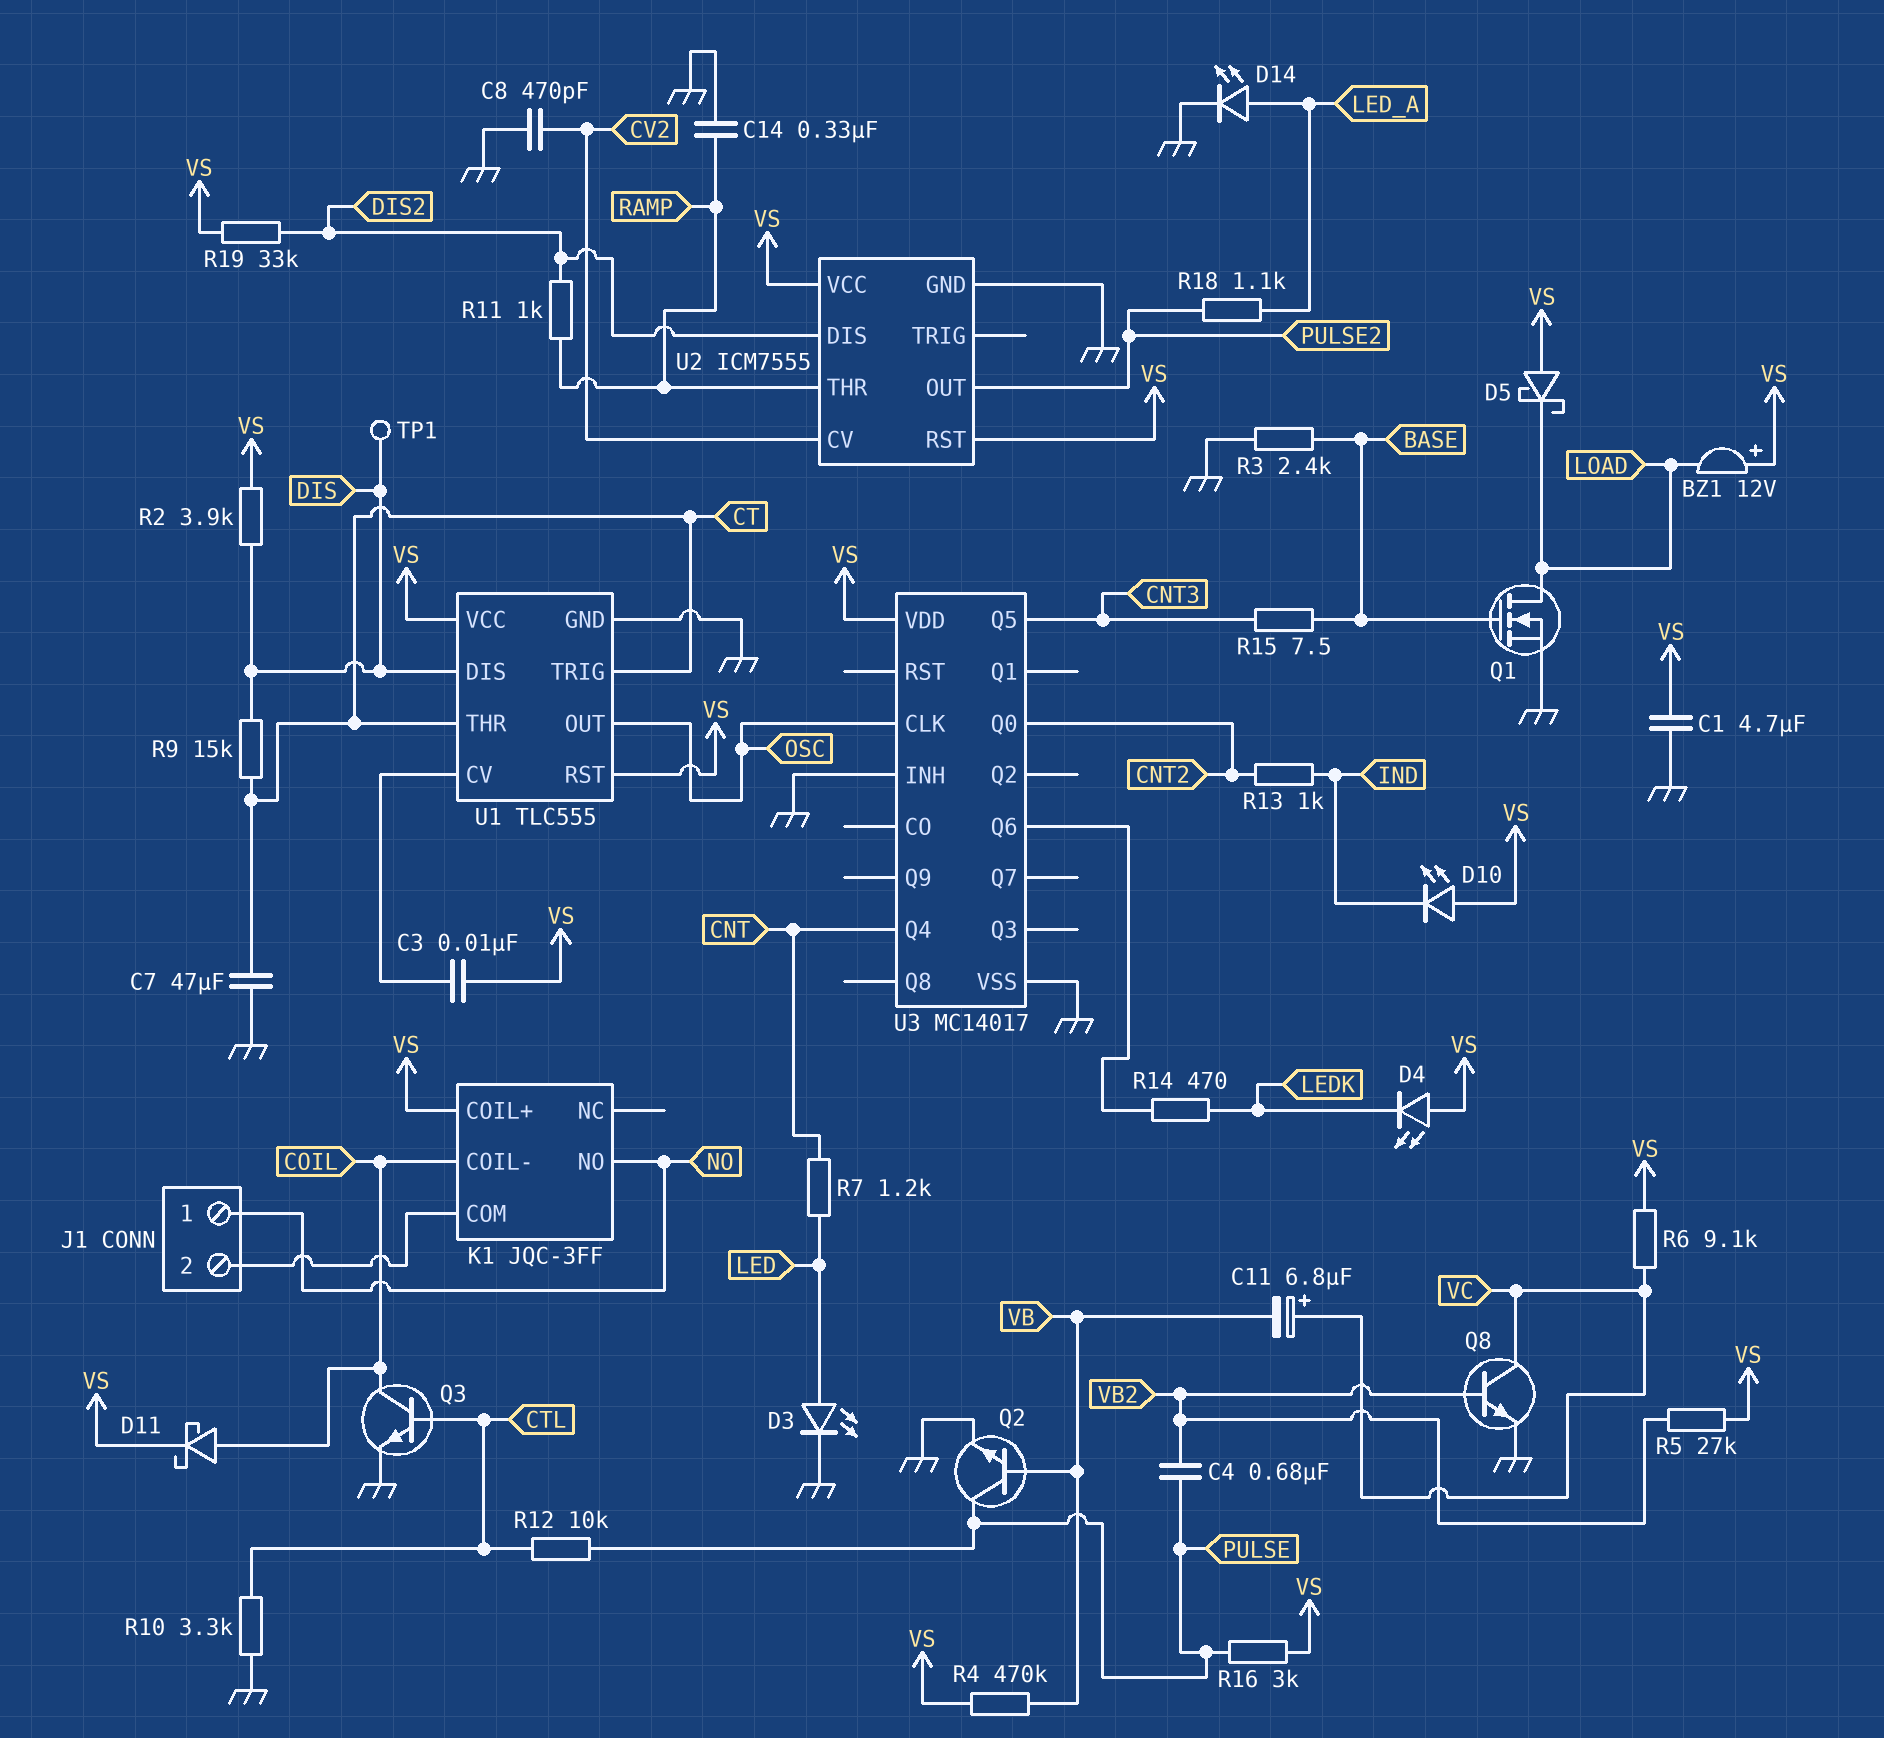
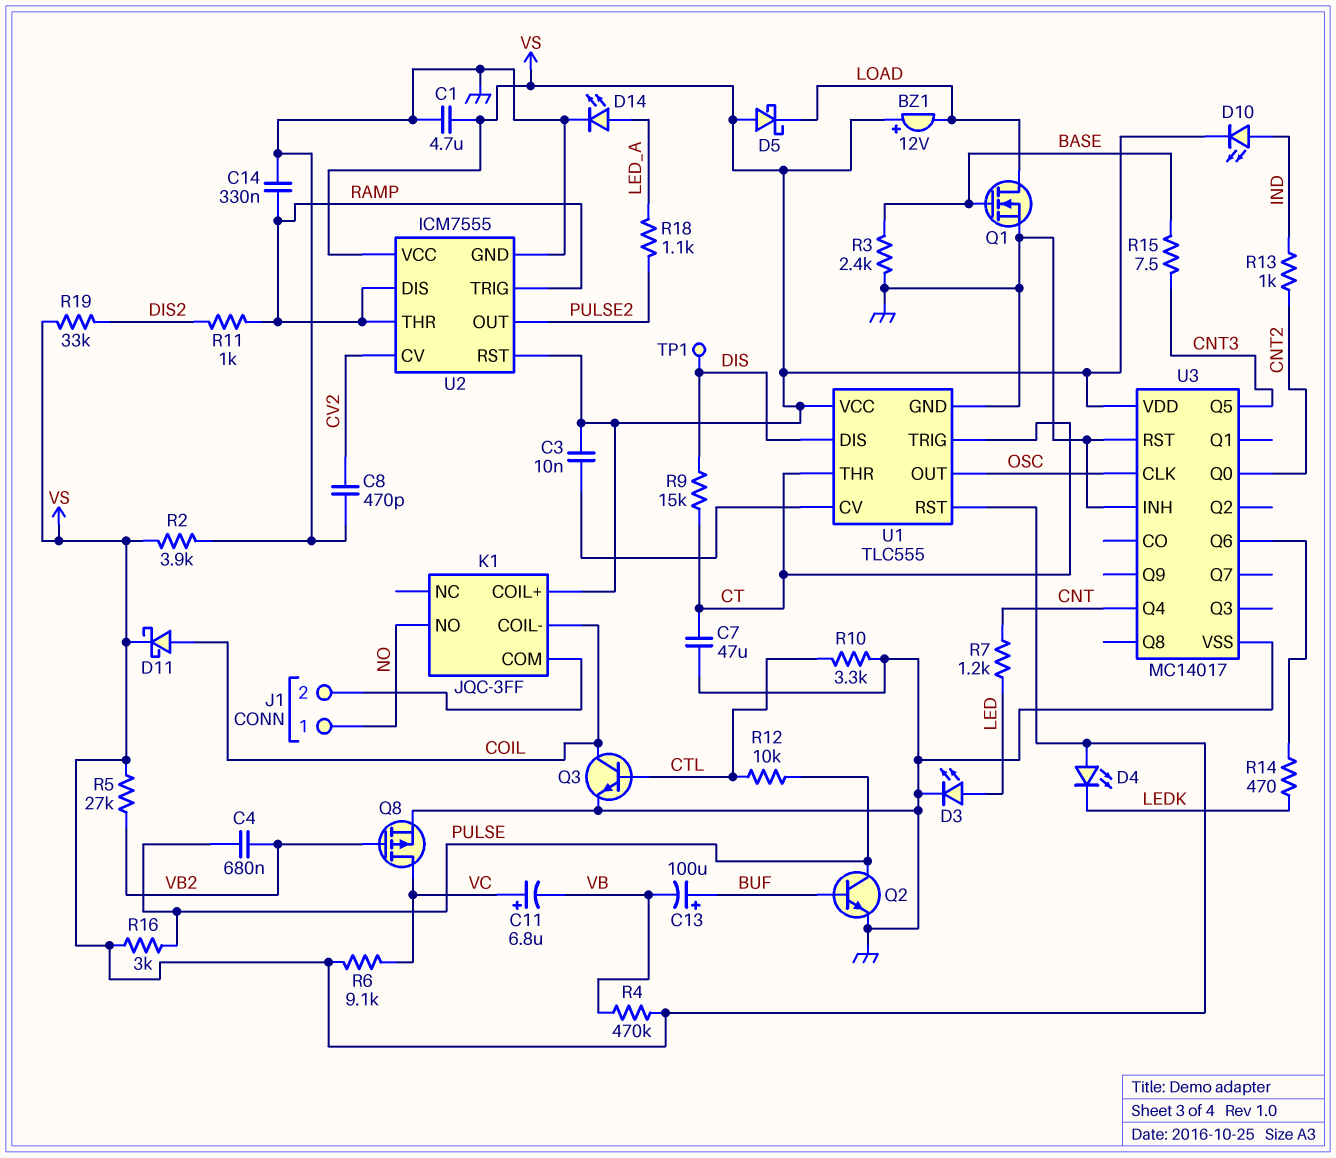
C13: none -> 100uF (plus BUF, minus VB)
D10: LED (A VS, K IND) -> LED (A IND, K VS)
Q2: NPN (B VB, C PULSE, E GND) -> NPN (B BUF, C PULSE, E GND)
Q8: NPN (B VB2, C VC, E GND) -> PMOS (G VB2, D VC, S GND)
R2: 3.9k (DIS, VS) -> 3.9k (GND, VS)
U2 pin DIS: DIS2 -> RAMP
U2 pin TRIG: none -> RAMP
U3 pin RST: none -> GND

